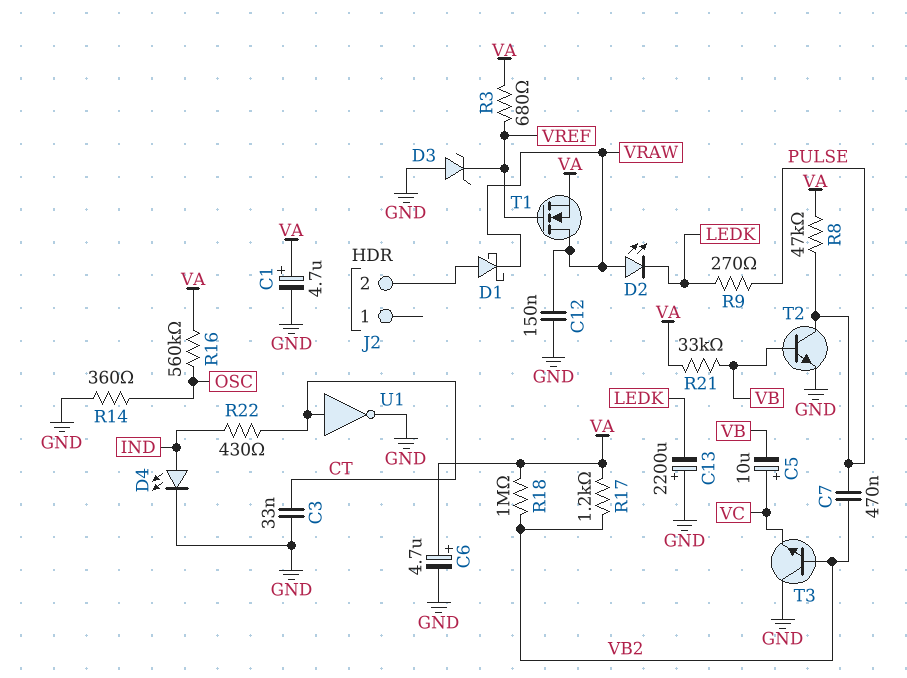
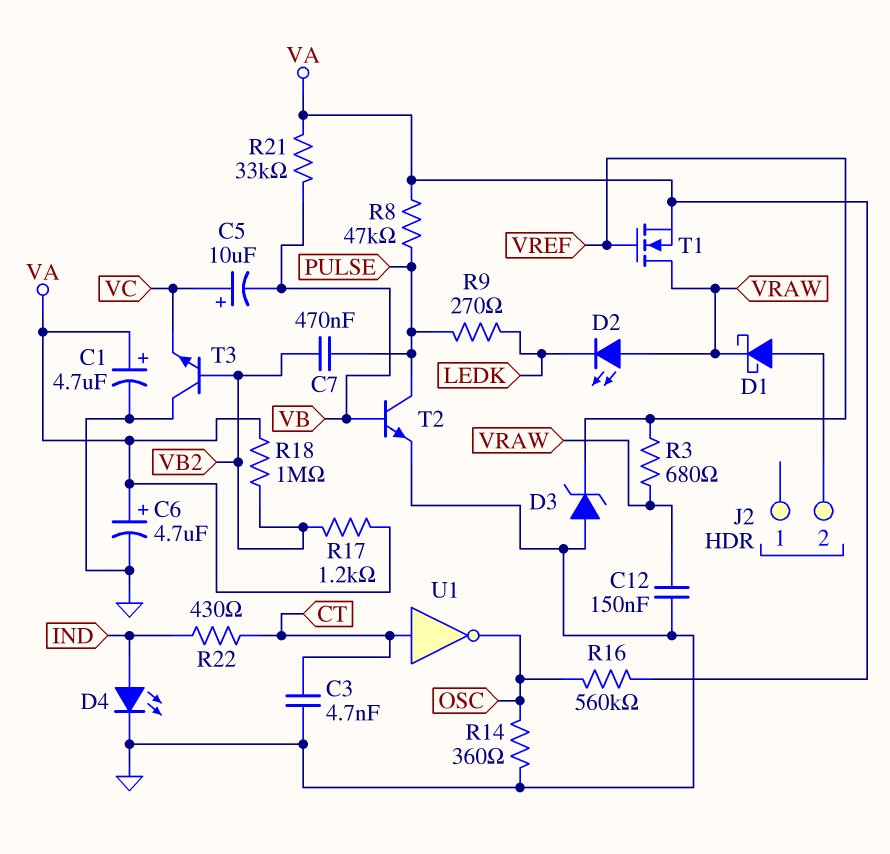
C3: 33nF (CT, GND) -> 4.7nF (CT, GND)
C13: 2200uF (plus GND, minus LEDK) -> none
R3: 680 (VA, VREF) -> 680 (VRAW, VREF)
U1: NOT (in CT, out GND) -> NOT (in CT, out OSC)

